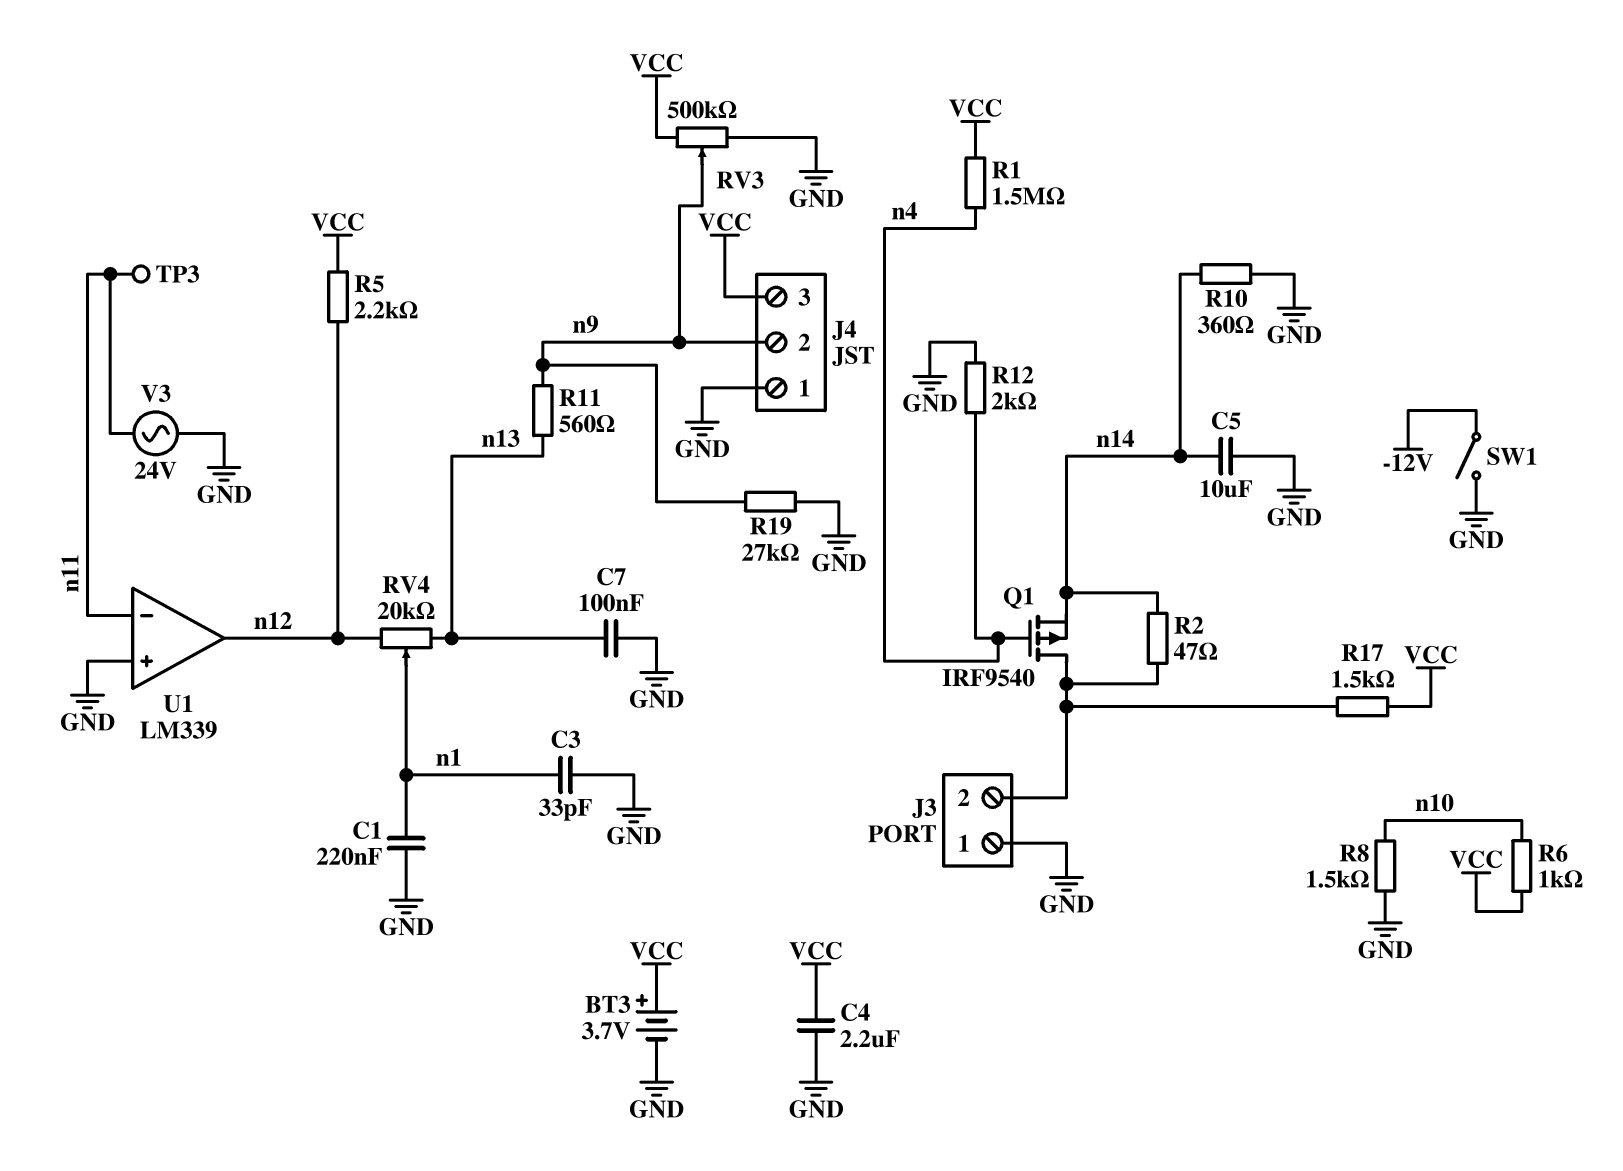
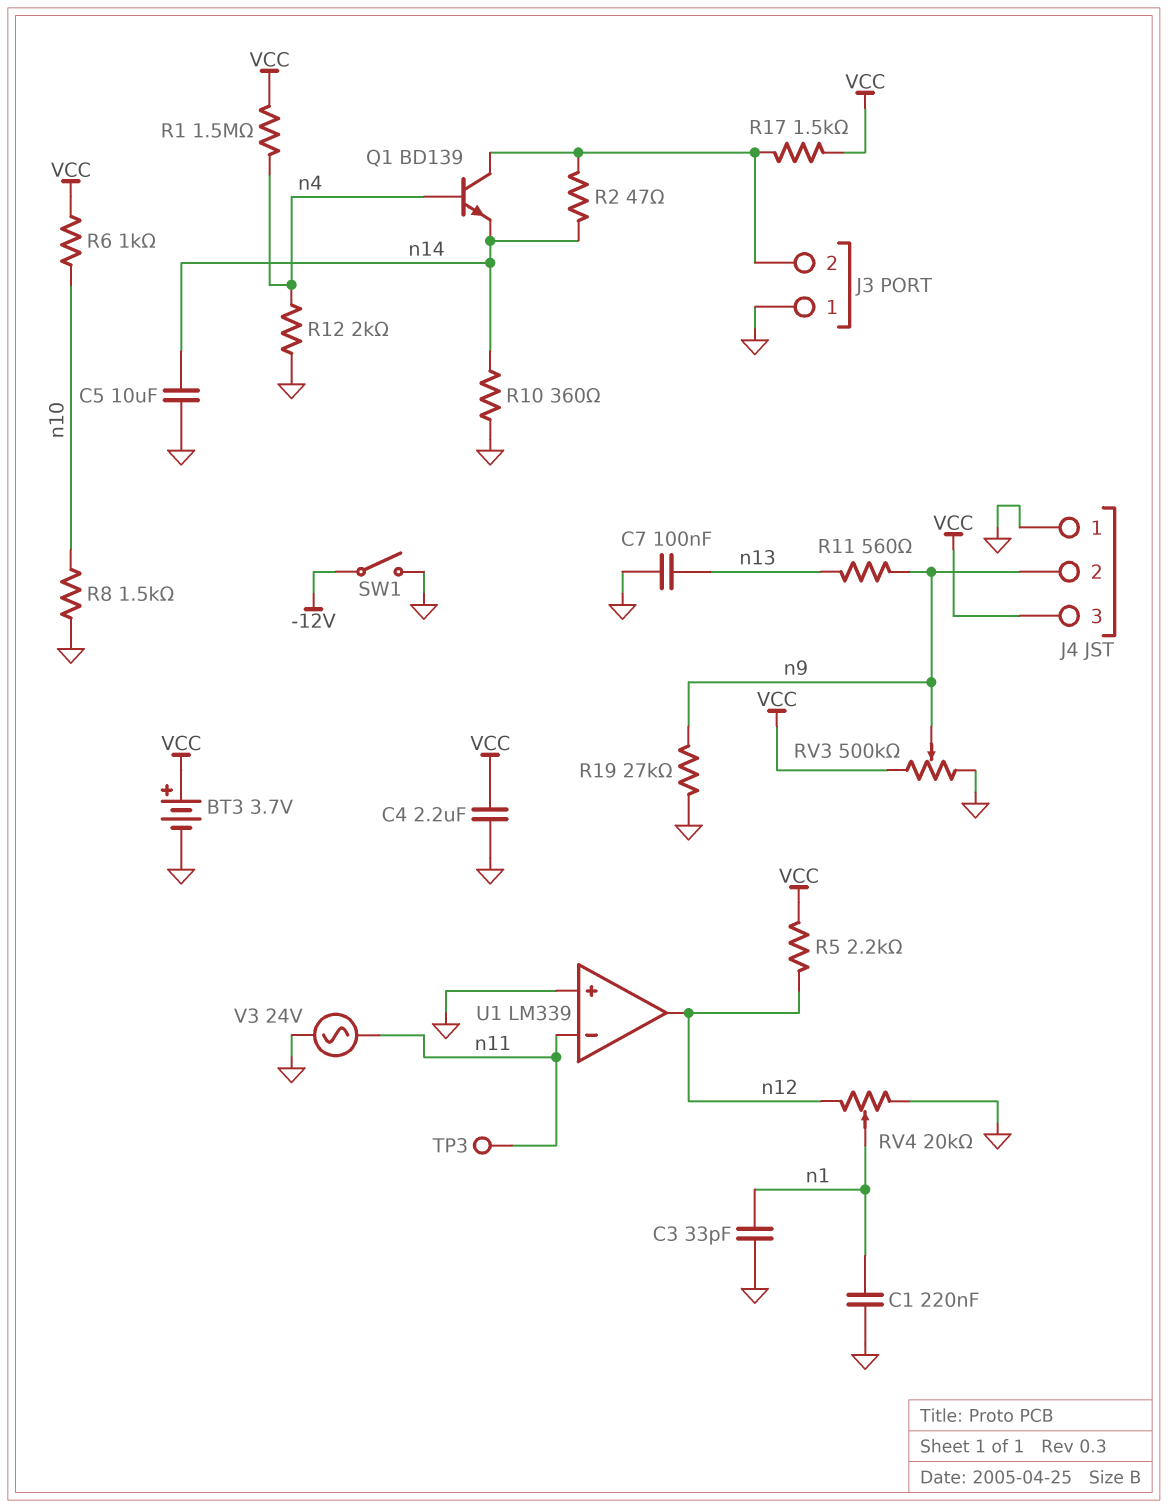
Q1: PMOS IRF9540 (G n4, D J3/2, S n14) -> NPN BD139 (B n4, C J3/2, E n14)
RV4: 20k (n12, n13, wiper n1) -> 20k (GND, n12, wiper n1)

